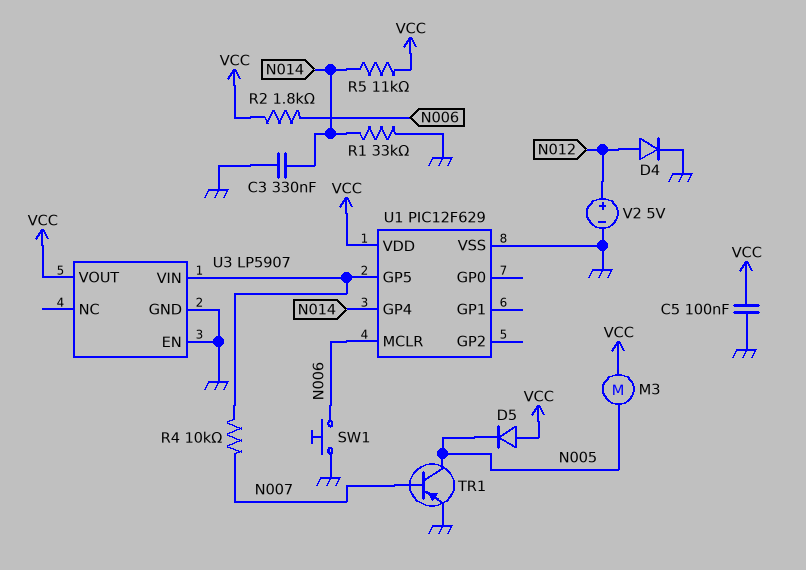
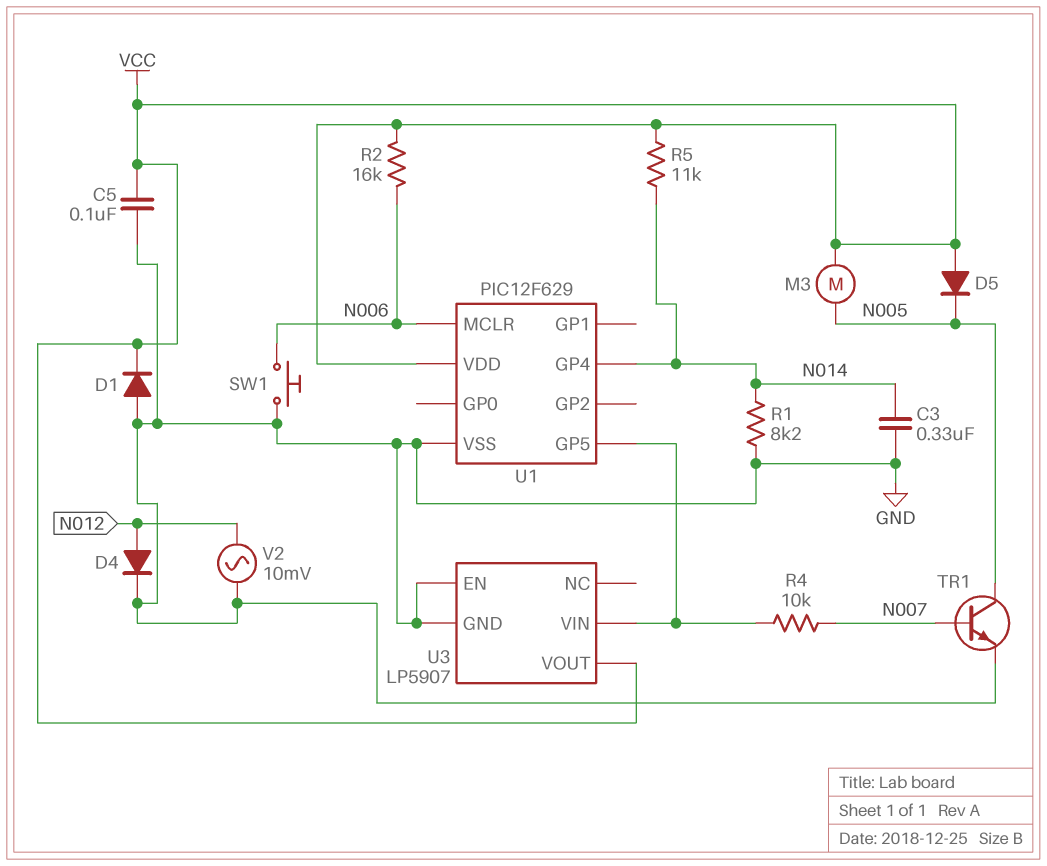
D1: none -> diode (A GND, K VCC)
R1: 33k (GND, N014) -> 8.2k (GND, N014)
R2: 1.8k (N006, VCC) -> 16k (N006, VCC)
TR1: PNP (B N007, C N005, E GND) -> NPN (B N007, C N005, E GND)
V2: 5V (plus N012, minus GND) -> AC 10mV (GND, N012)

